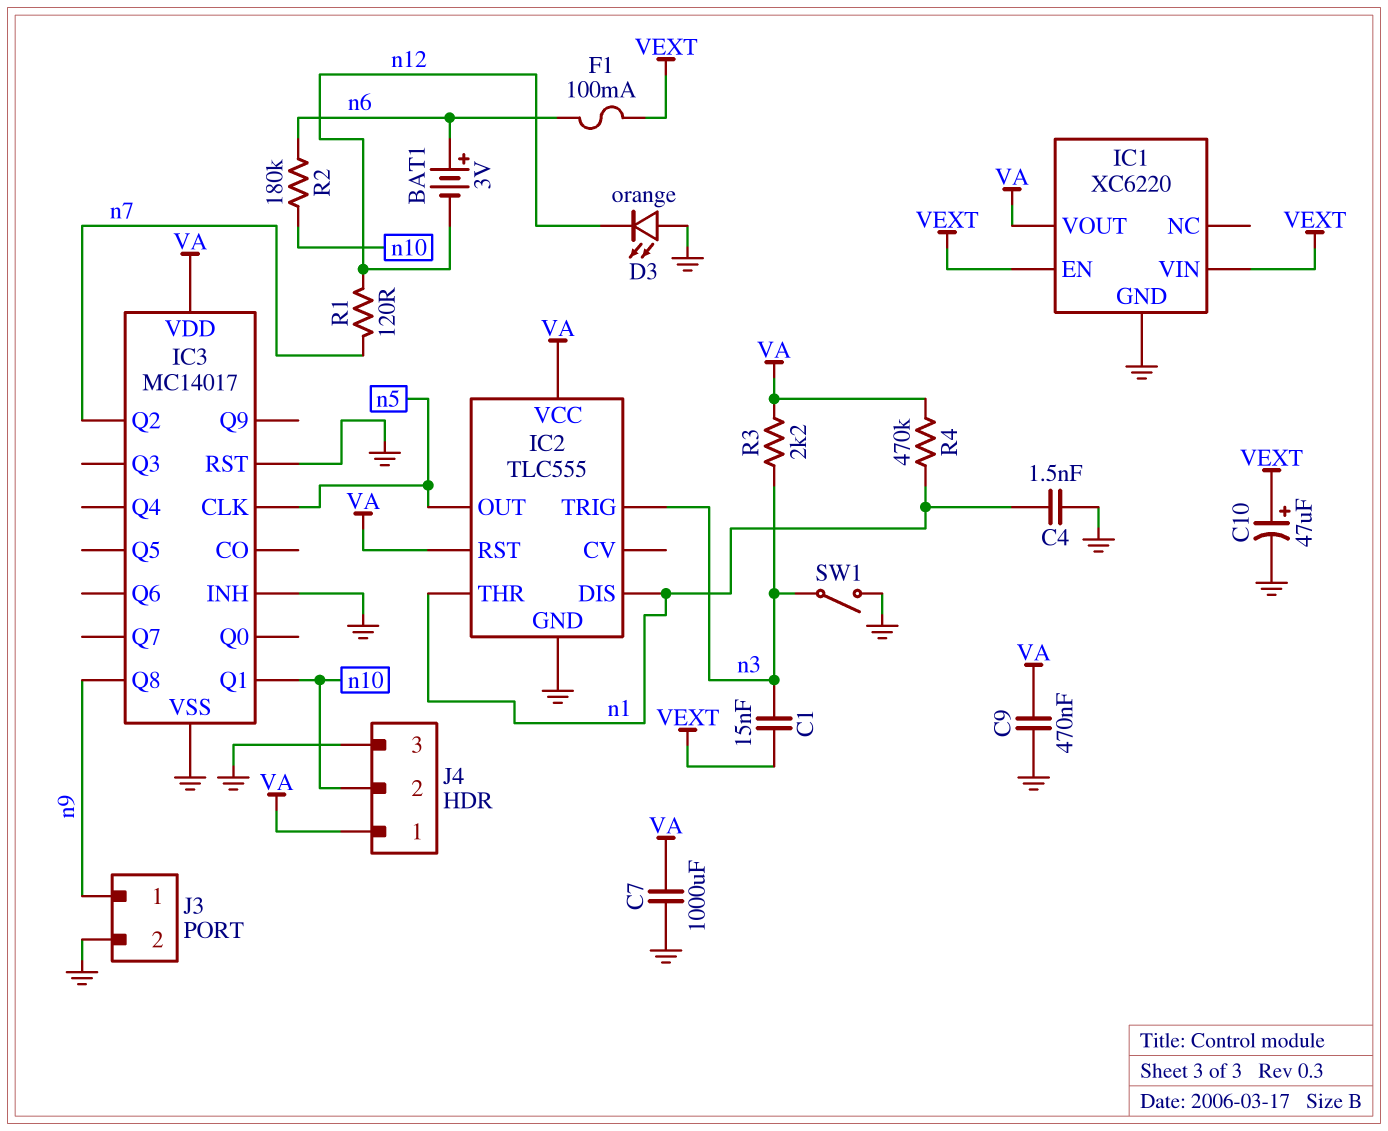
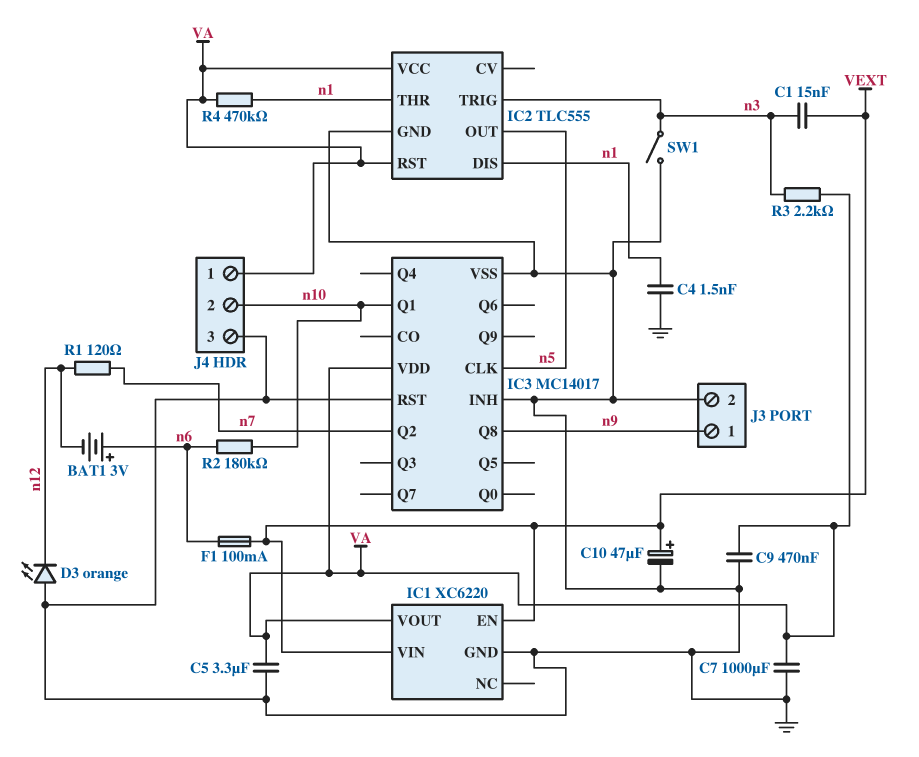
C5: none -> 3.3uF (GND, VA)

